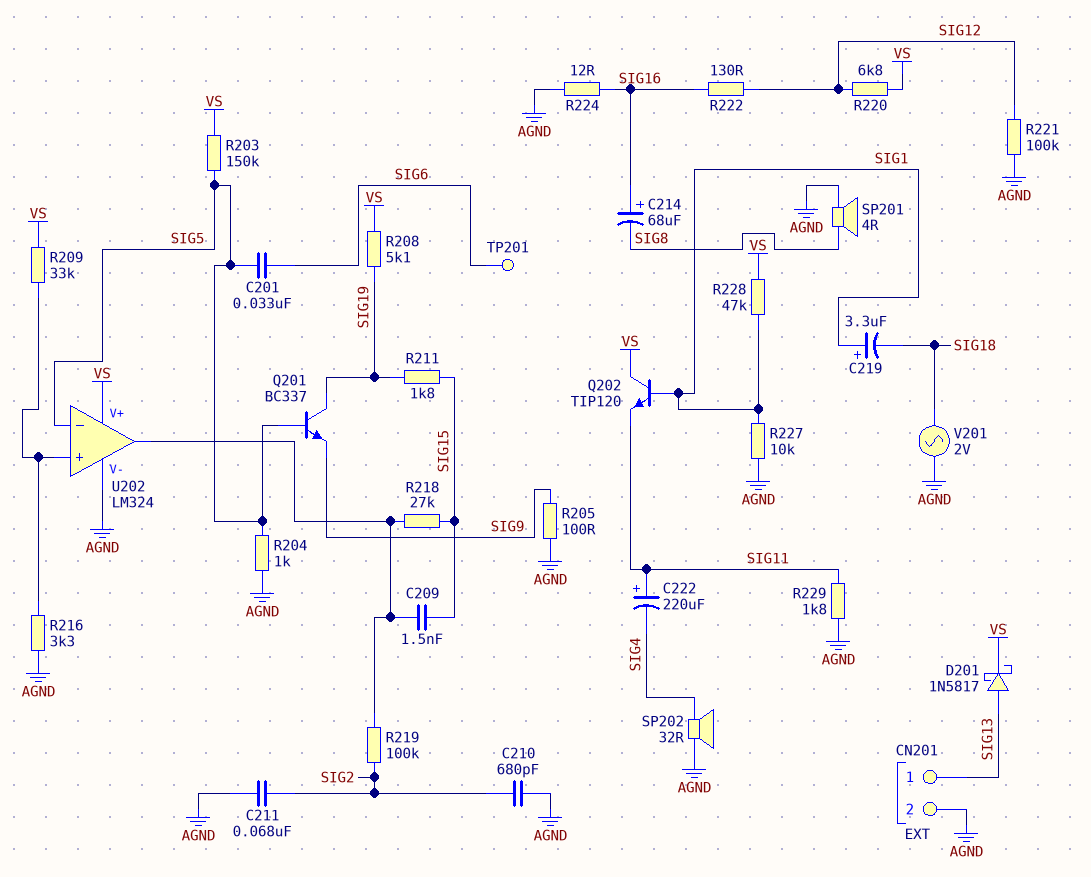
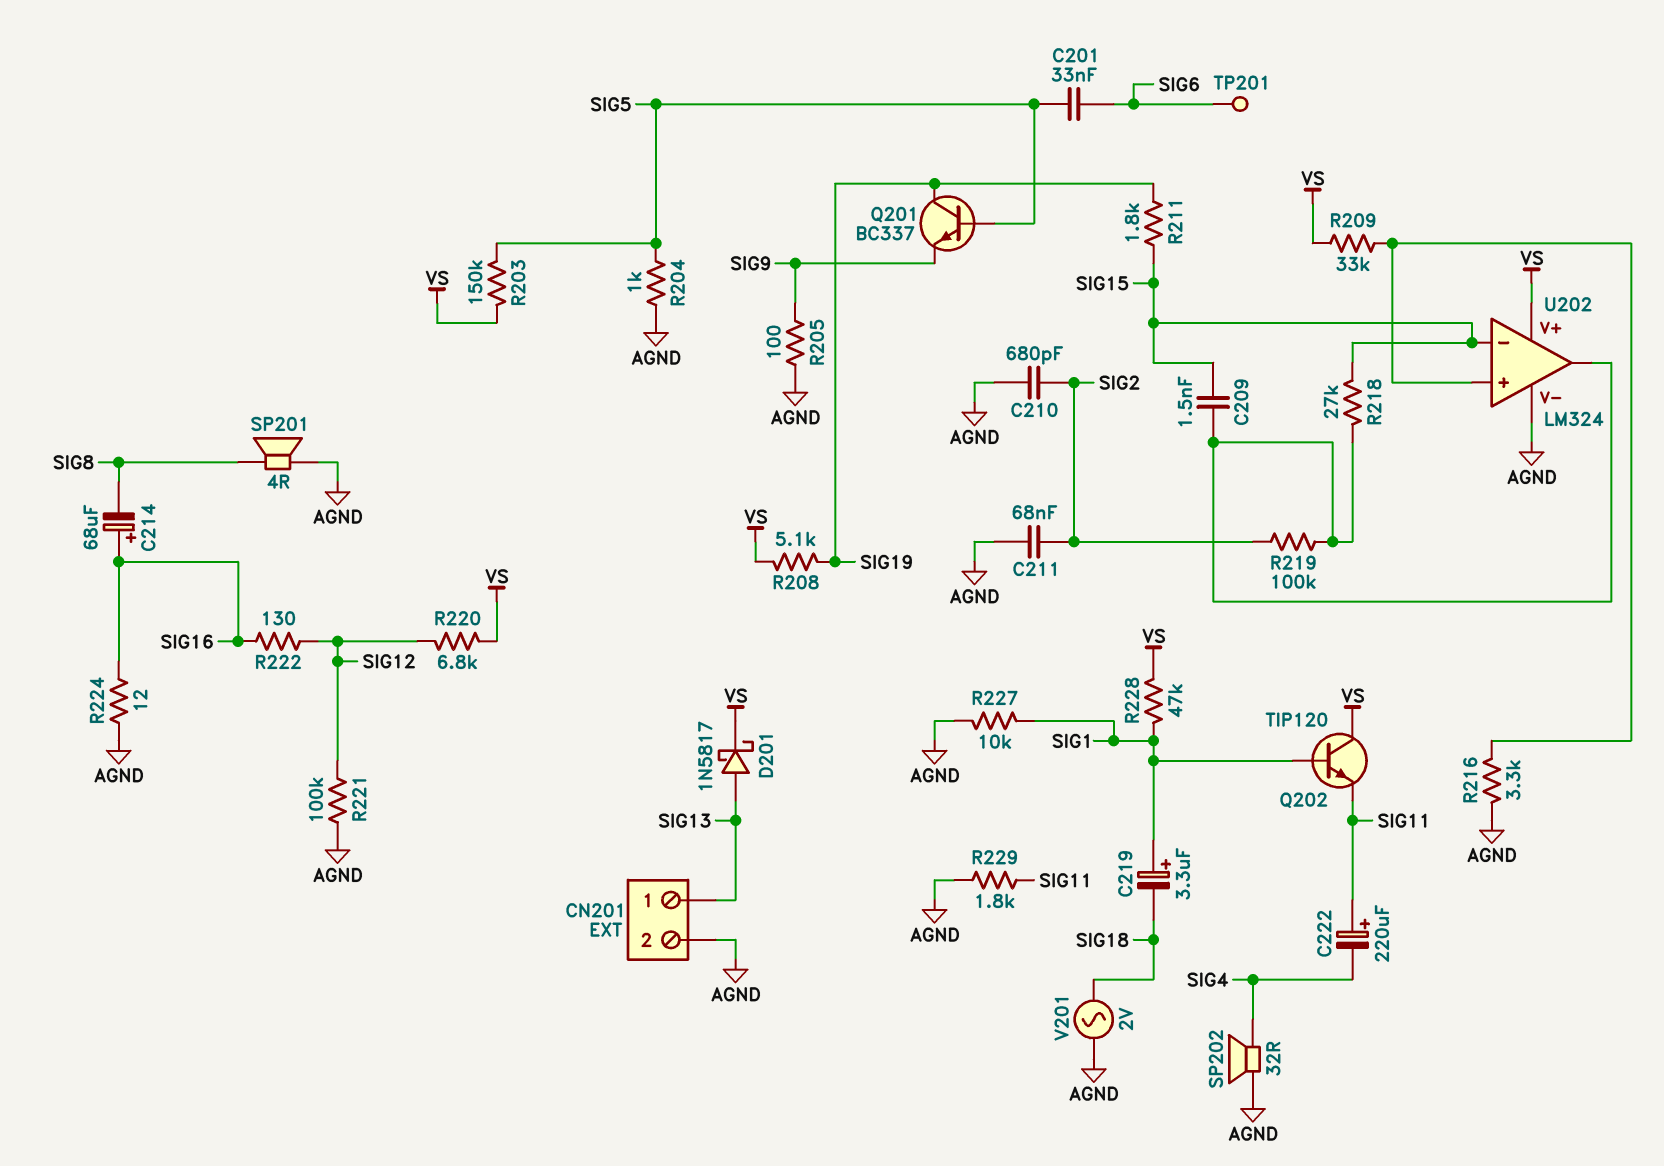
U202 pin in-: SIG5 -> SIG15

